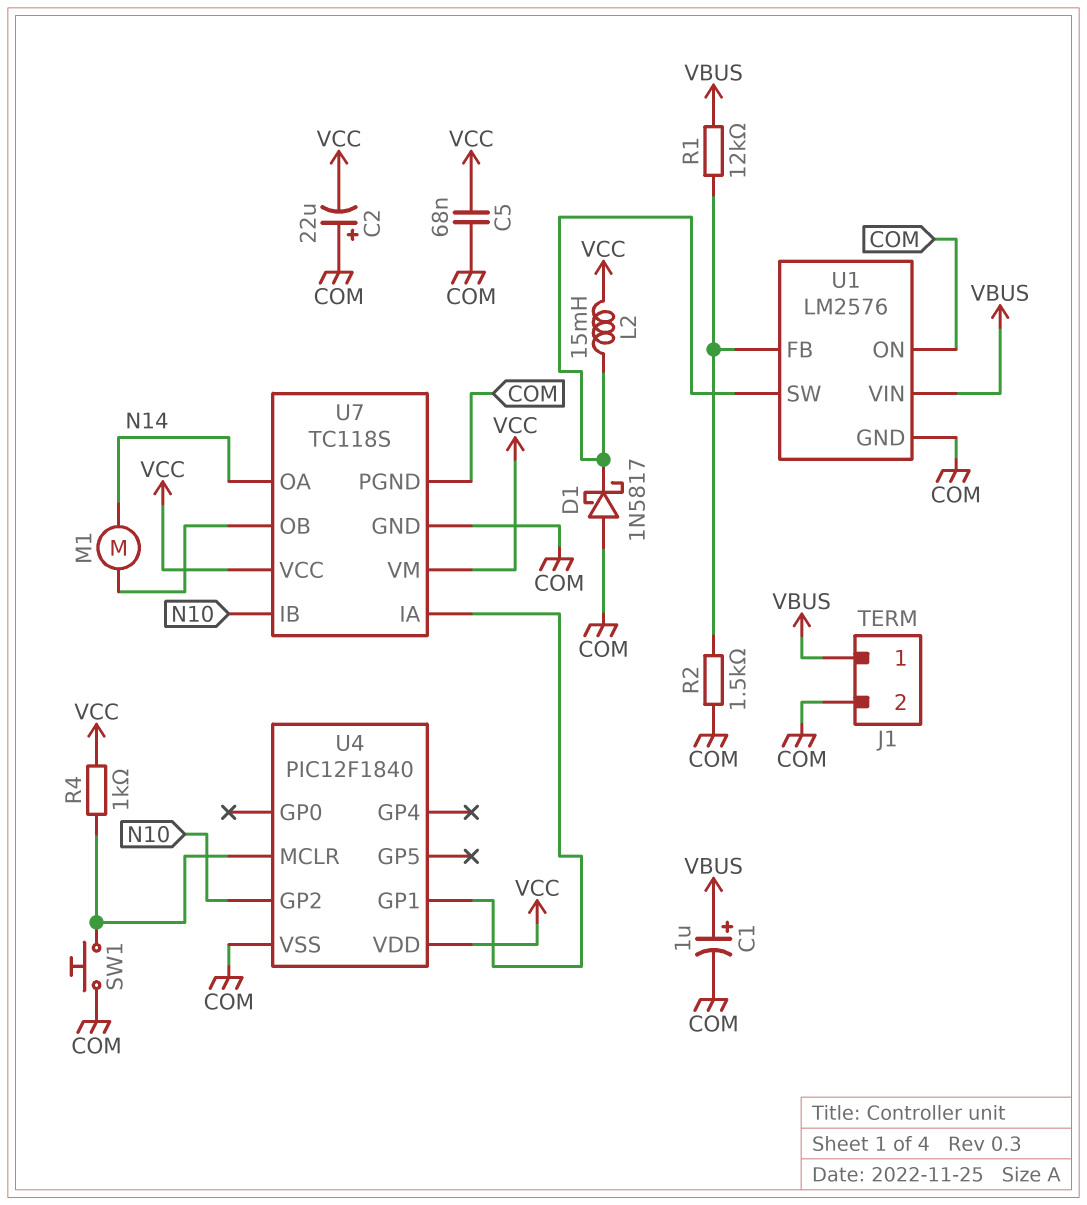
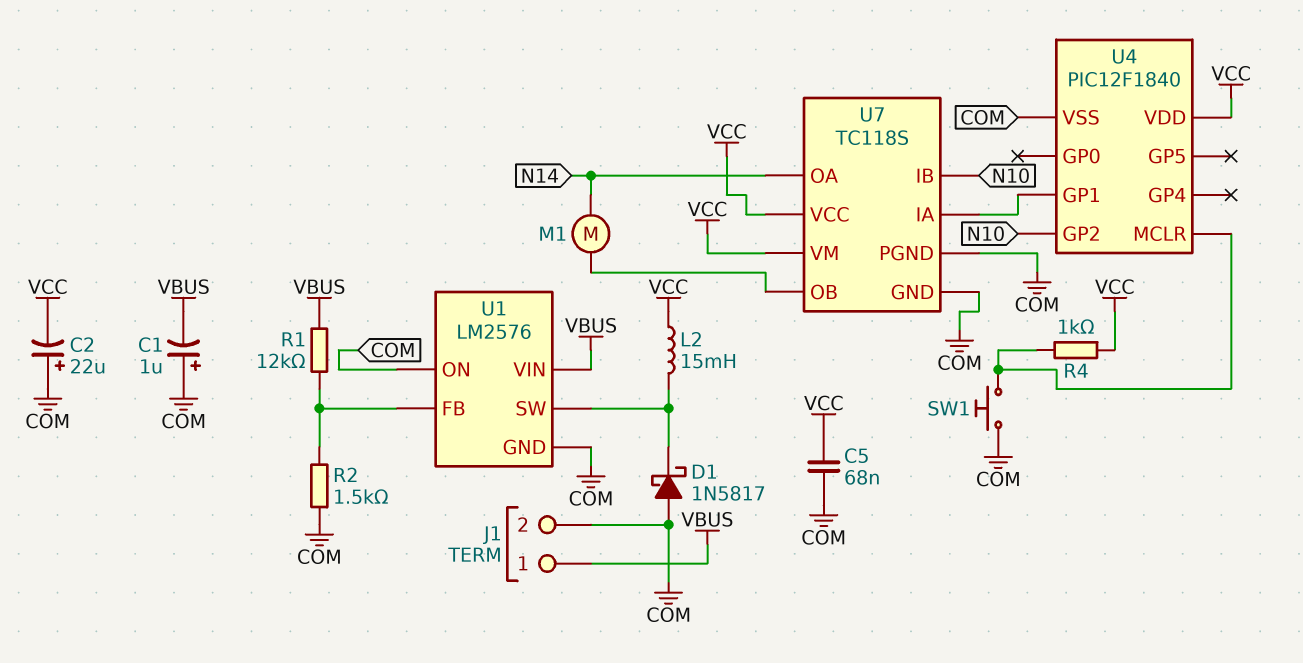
C1: 1uF (plus VBUS, minus COM) -> 1uF (plus COM, minus VBUS)

